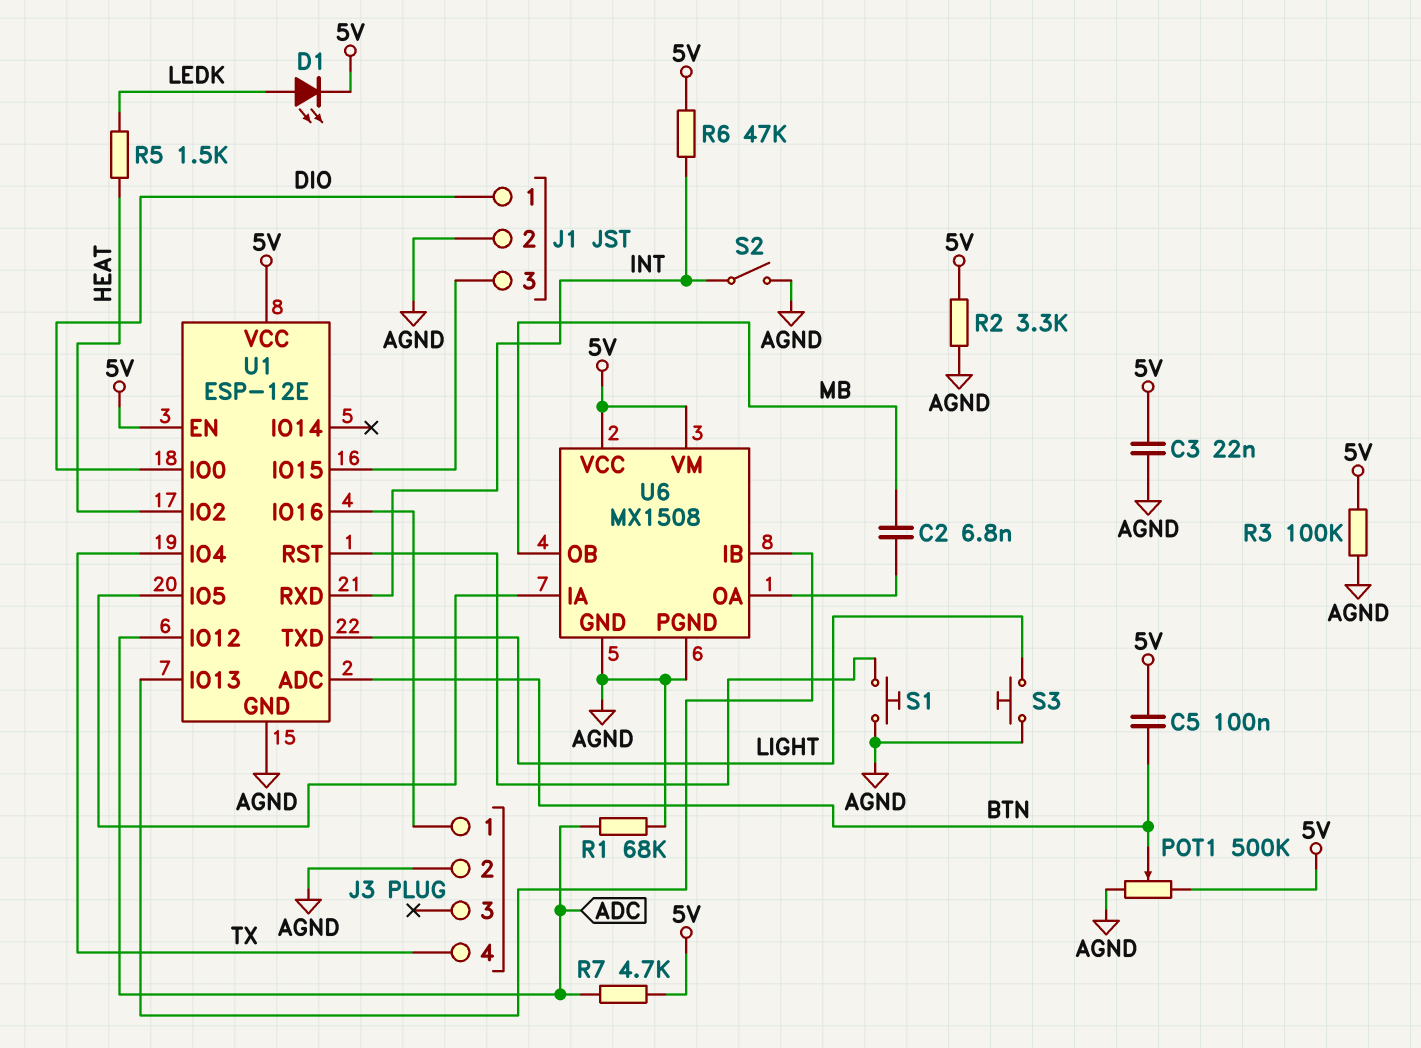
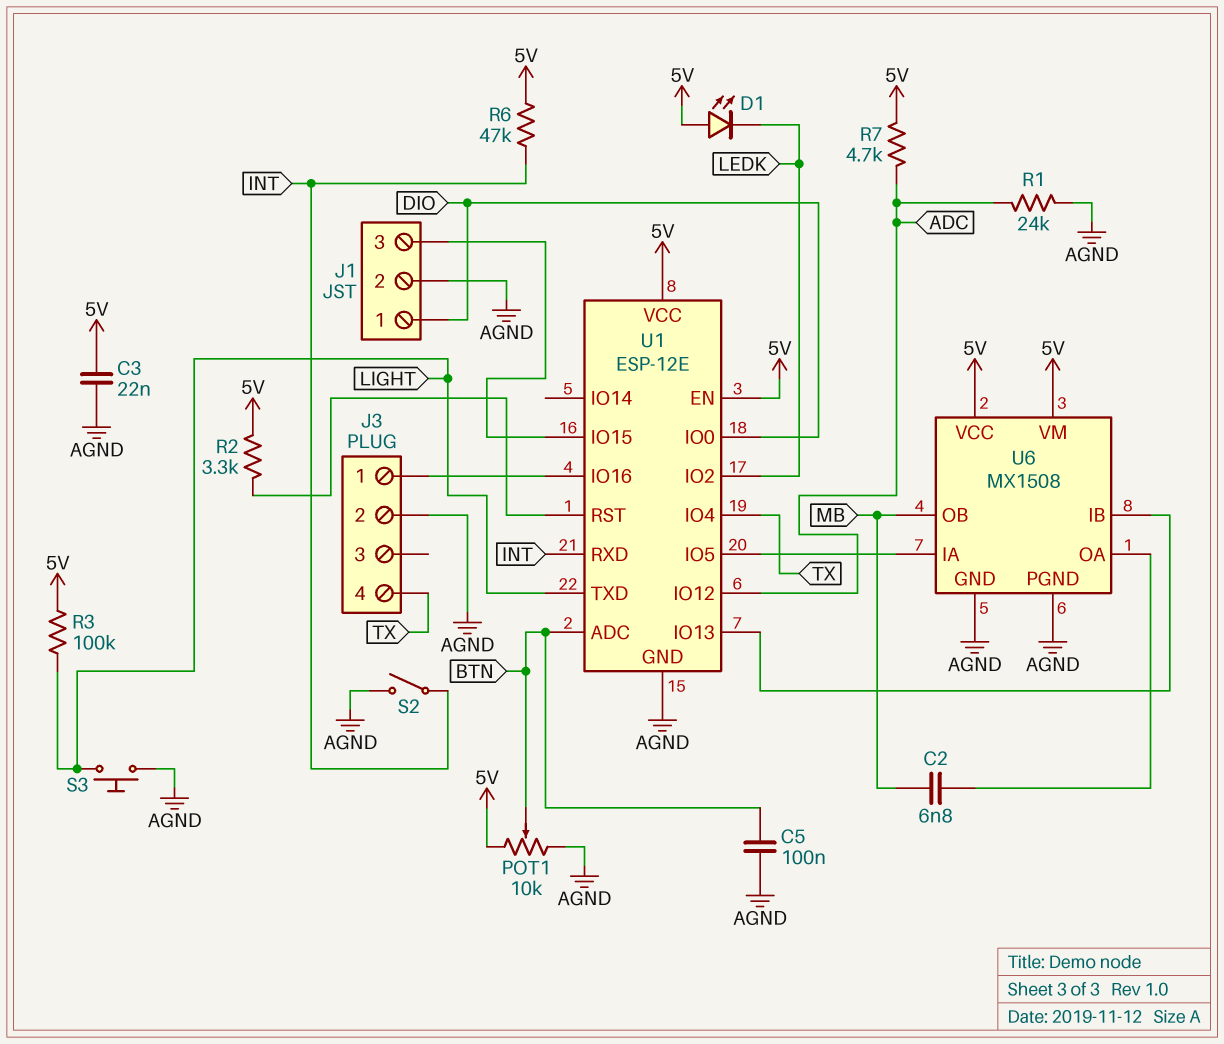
C5: 100nF (5V, BTN) -> 100nF (AGND, BTN)
D1: LED (A LEDK, K 5V) -> LED (A 5V, K LEDK)
POT1: 500k (5V, AGND, wiper BTN) -> 10k (5V, AGND, wiper BTN)
R1: 68k (ADC, AGND) -> 24k (ADC, AGND)
R2: 3.3k (5V, AGND) -> 3.3k (5V, U1/RST)
R3: 100k (5V, AGND) -> 100k (5V, LIGHT)
R5: 1.5k (HEAT, LEDK) -> none
S1: button (AGND, U1/RST) -> none
U1 pin IO2: HEAT -> LEDK

